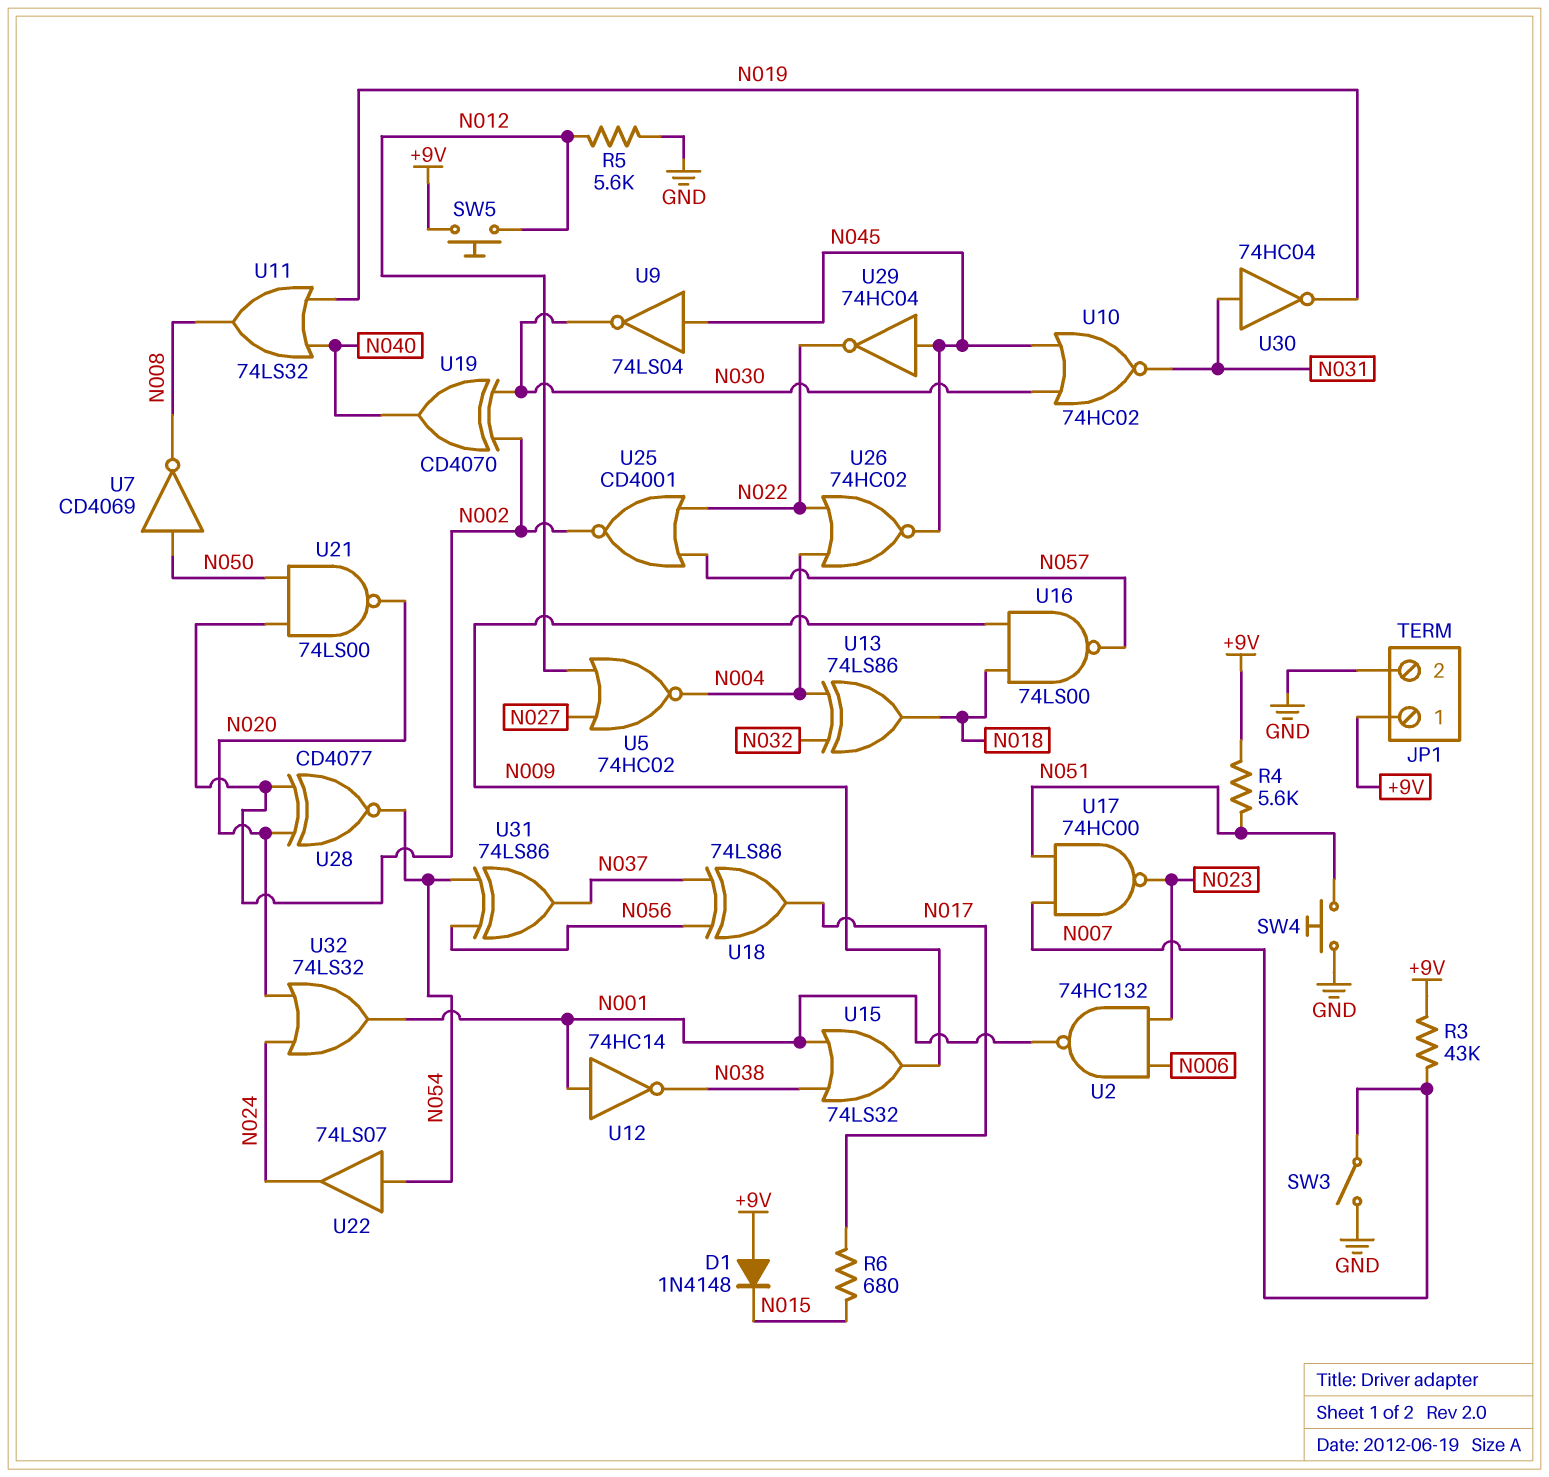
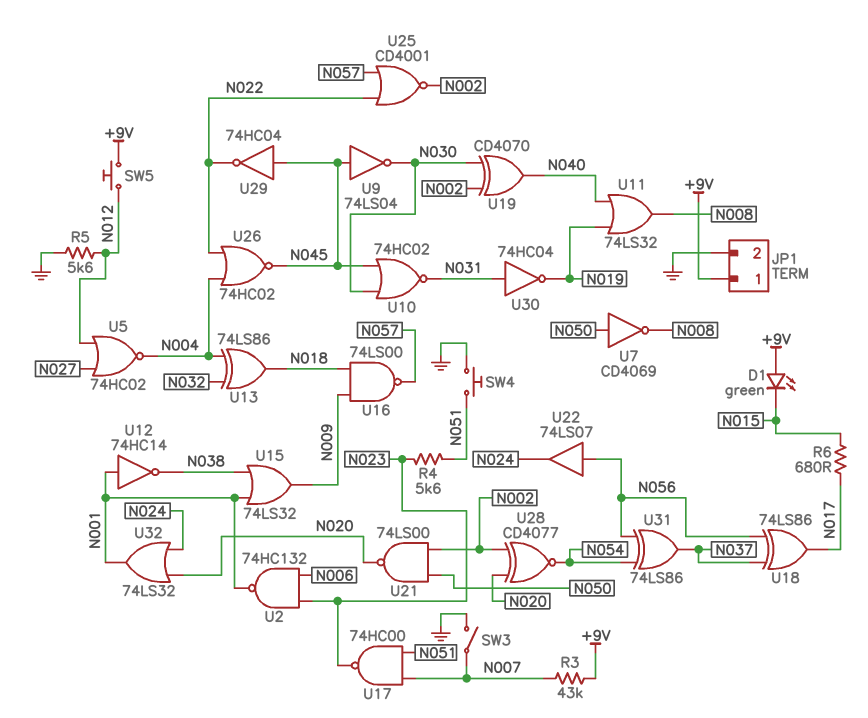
D1: diode 1N4148 (A +9V, K N015) -> LED green (A +9V, K N015)
R4: 5.6k (+9V, N051) -> 5.6k (N023, N051)
U22: buffer 74LS07 (in N054, out N024) -> buffer 74LS07 (in N056, out N024)

